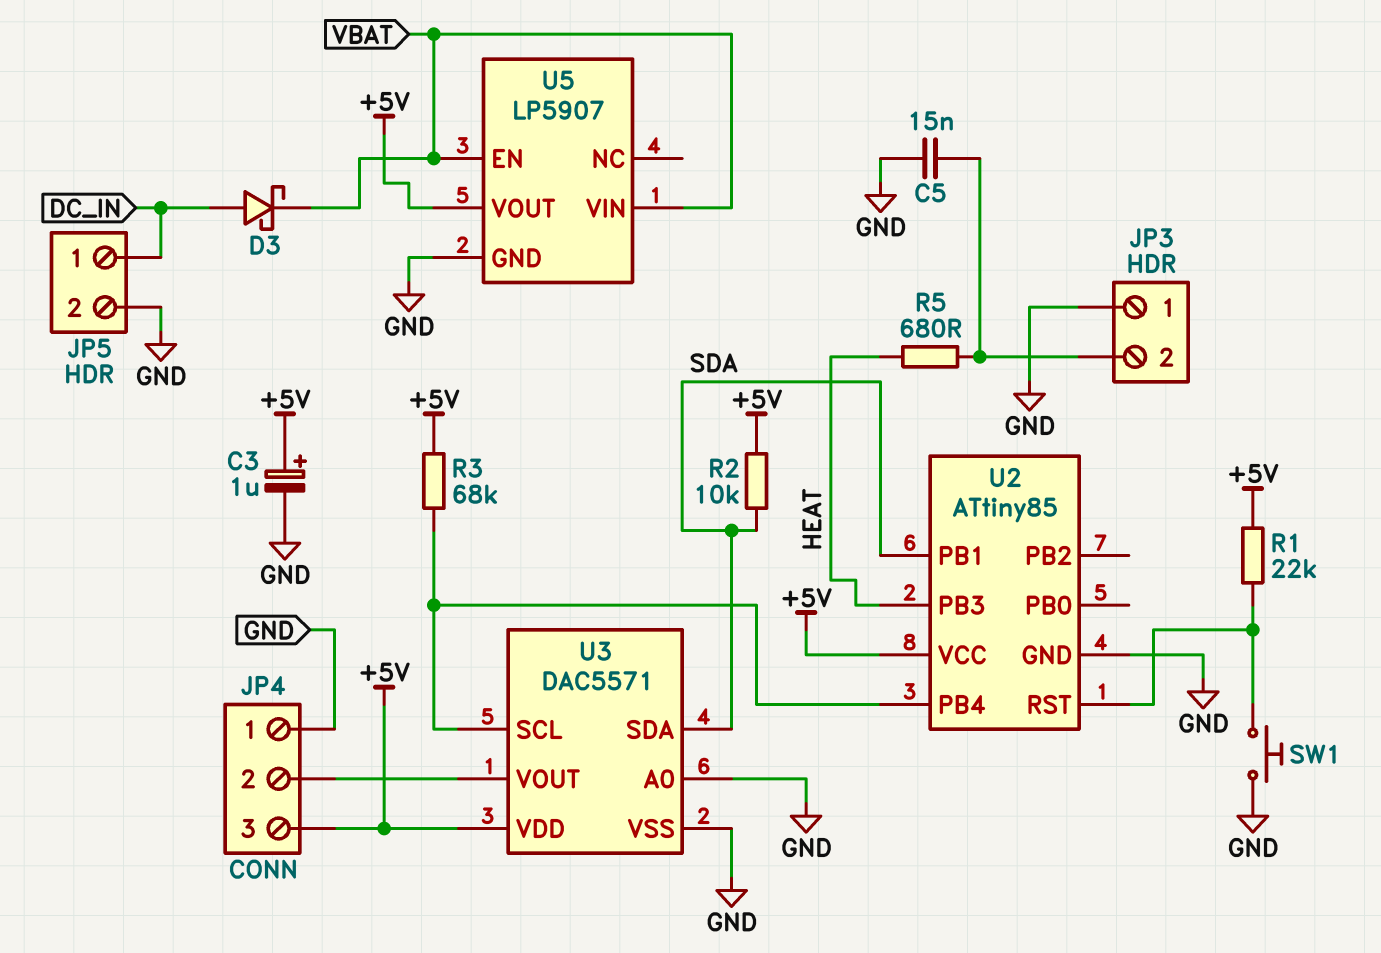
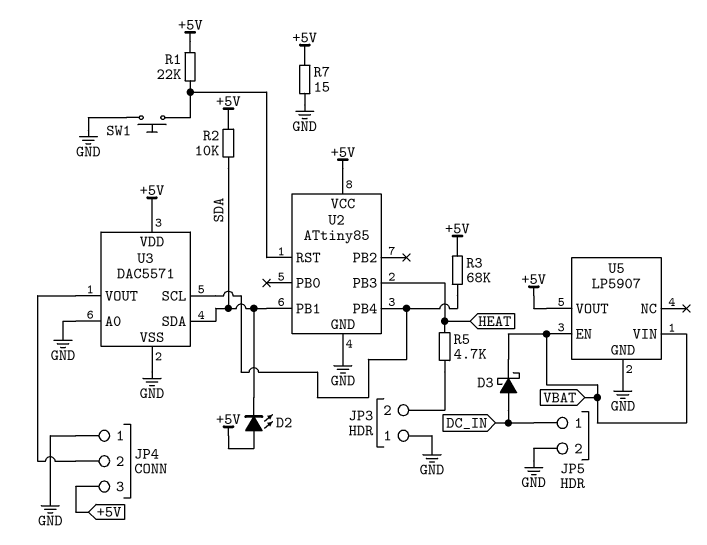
C3: 1uF (plus +5V, minus GND) -> none
C5: 15nF (GND, JP3/2) -> none
D2: none -> LED (A +5V, K SDA)
R5: 680 (HEAT, JP3/2) -> 4.7k (HEAT, JP3/2)
R7: none -> 15 (+5V, GND)

